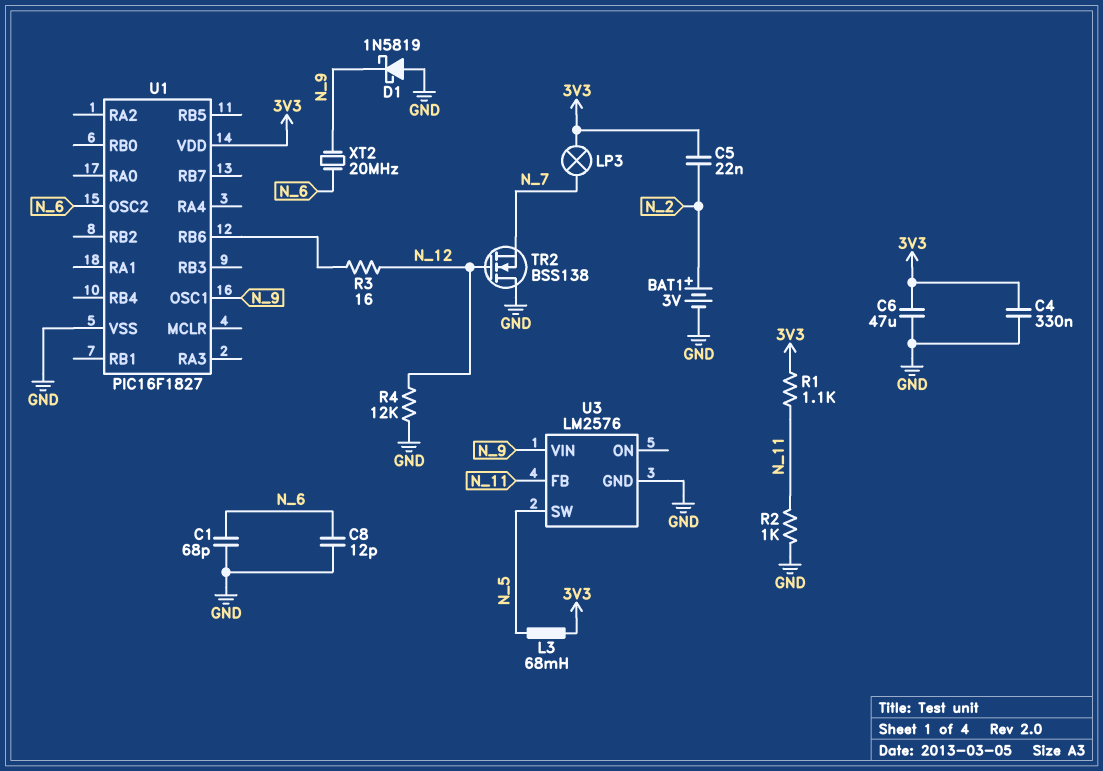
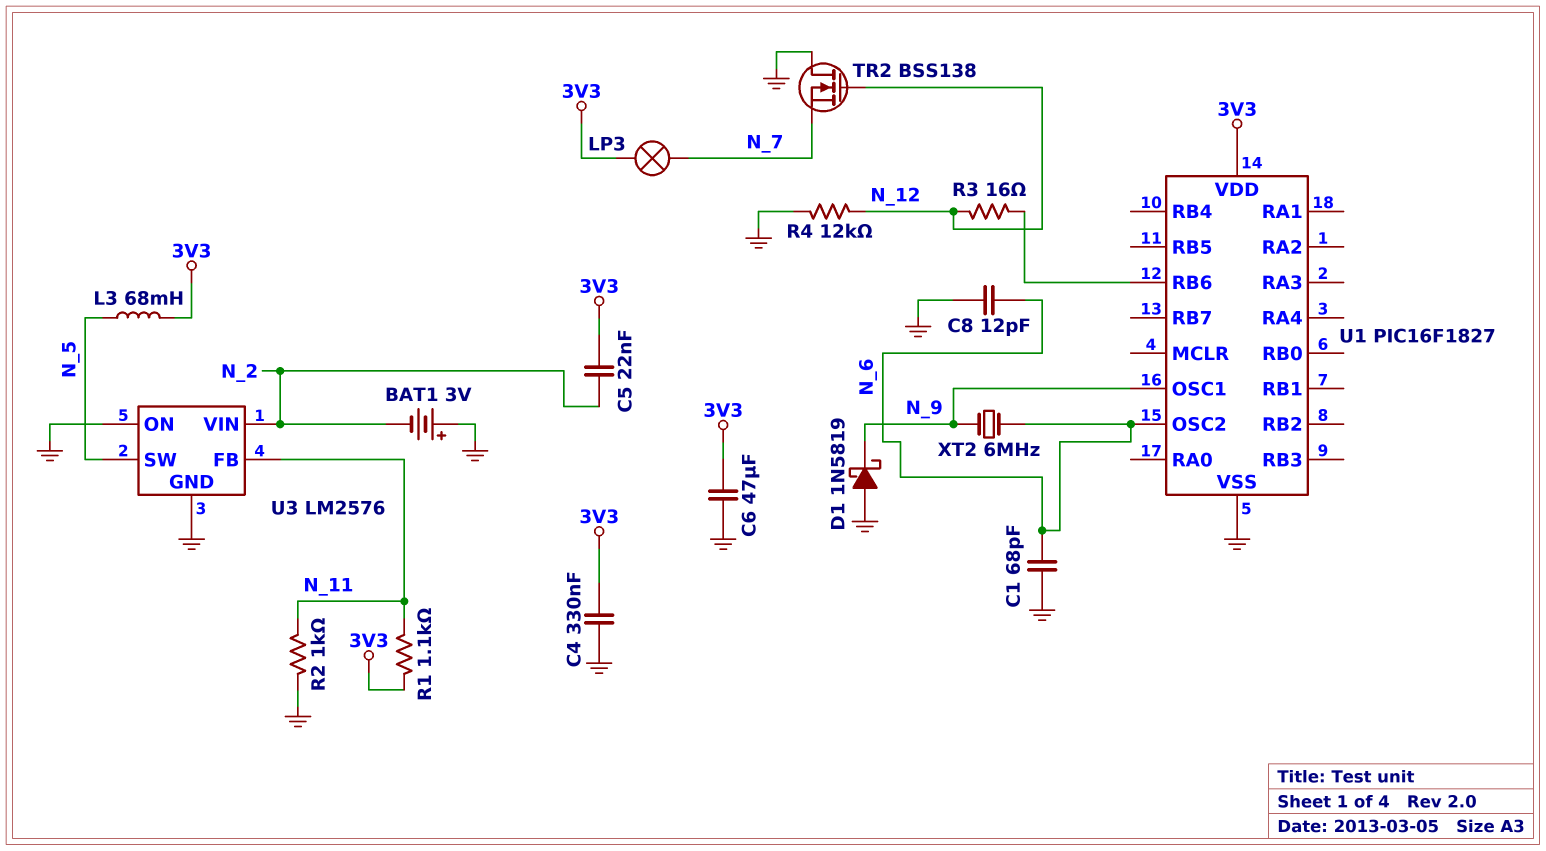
BAT1: 3V (plus N_2, minus GND) -> 3V (plus GND, minus N_2)
U3 pin ON: none -> GND
U3 pin VIN: N_9 -> N_2
XT2: 20MHz (N_6, N_9) -> 6MHz (N_6, N_9)

